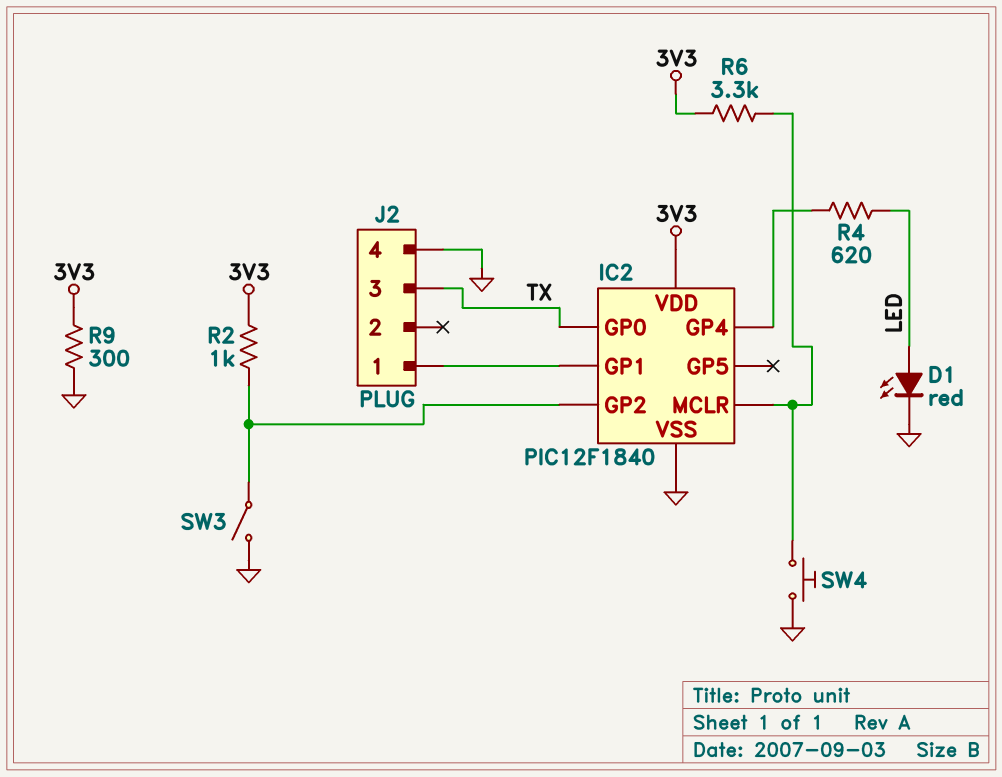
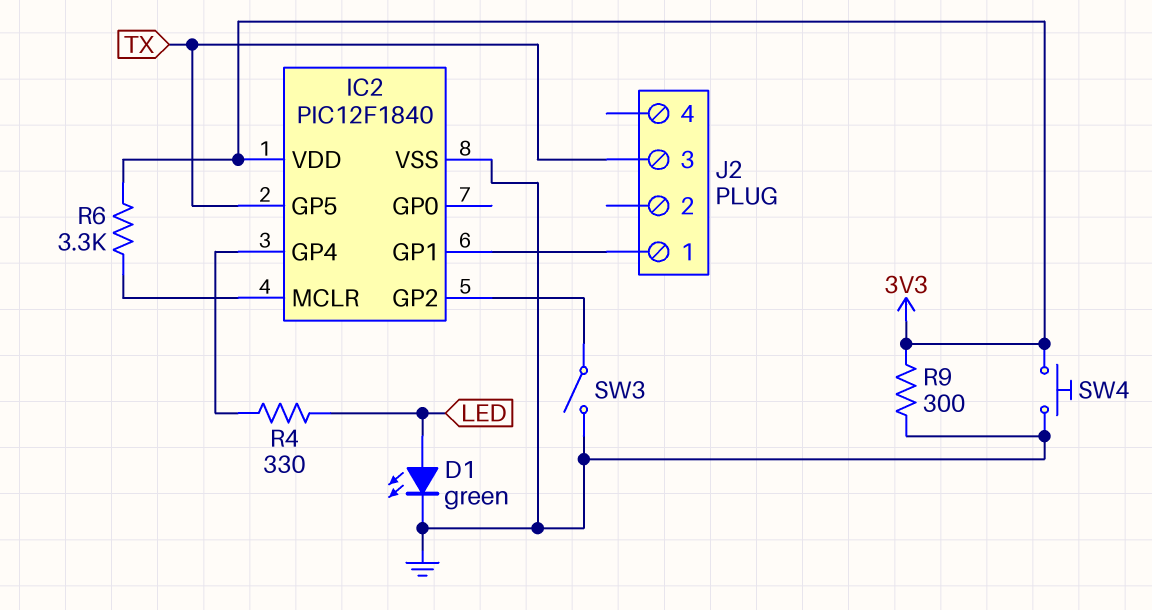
D1: LED red (A LED, K GND) -> LED green (A LED, K GND)
IC2 pin GP0: TX -> none
IC2 pin GP5: none -> TX
J2 pin 4: GND -> none
R2: 1k (3V3, IC2/GP2) -> none
R4: 620 (IC2/GP4, LED) -> 330 (IC2/GP4, LED)
SW4: button (GND, IC2/MCLR) -> button (3V3, GND)

